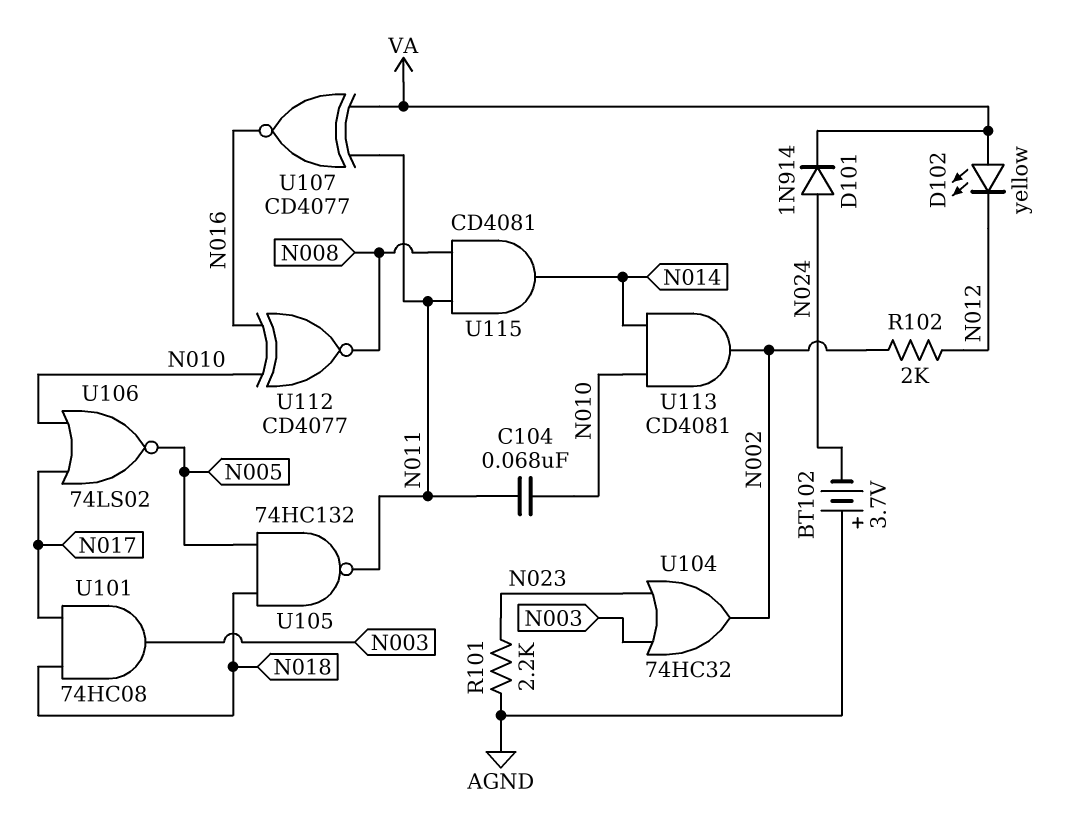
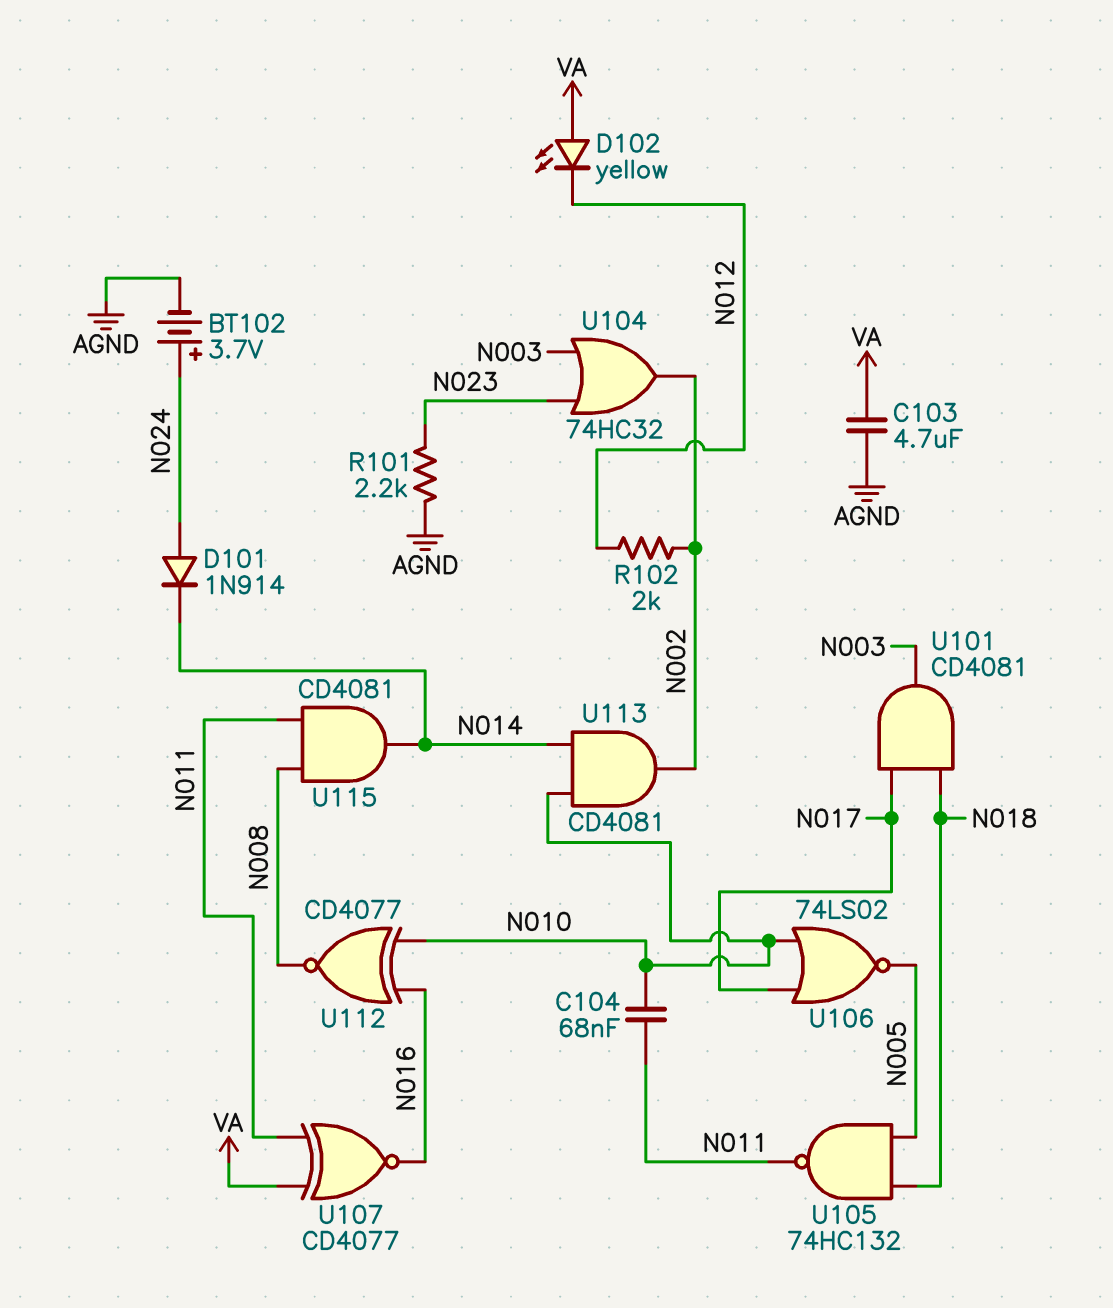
BT102: 3.7V (plus AGND, minus N024) -> 3.7V (plus N024, minus AGND)
C103: none -> 4.7uF (AGND, VA)
D101: diode 1N914 (A N024, K VA) -> diode 1N914 (A N024, K N014)
U101: AND 74HC08 (in N017, in N018, out N003) -> AND CD4081 (in N017, in N018, out N003)

